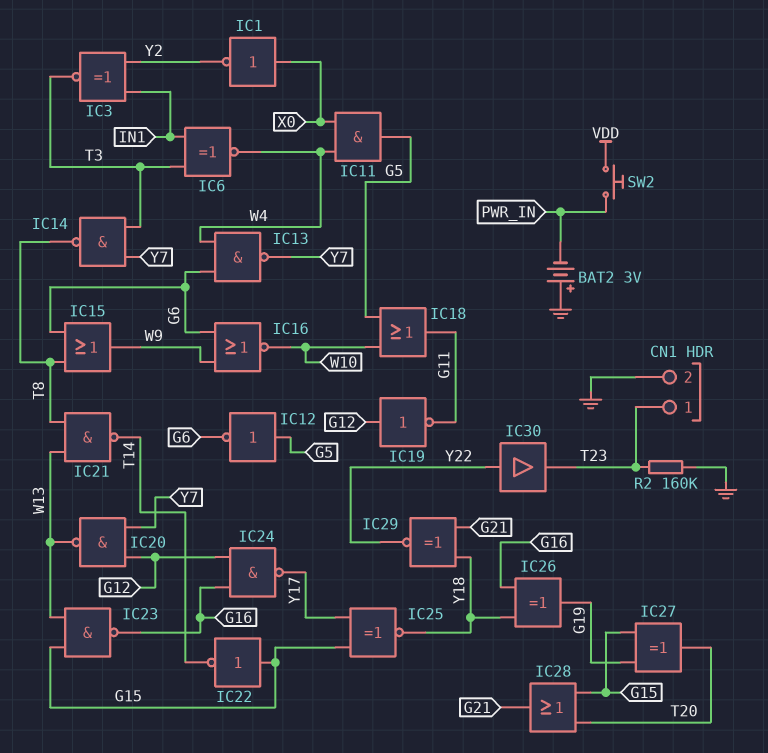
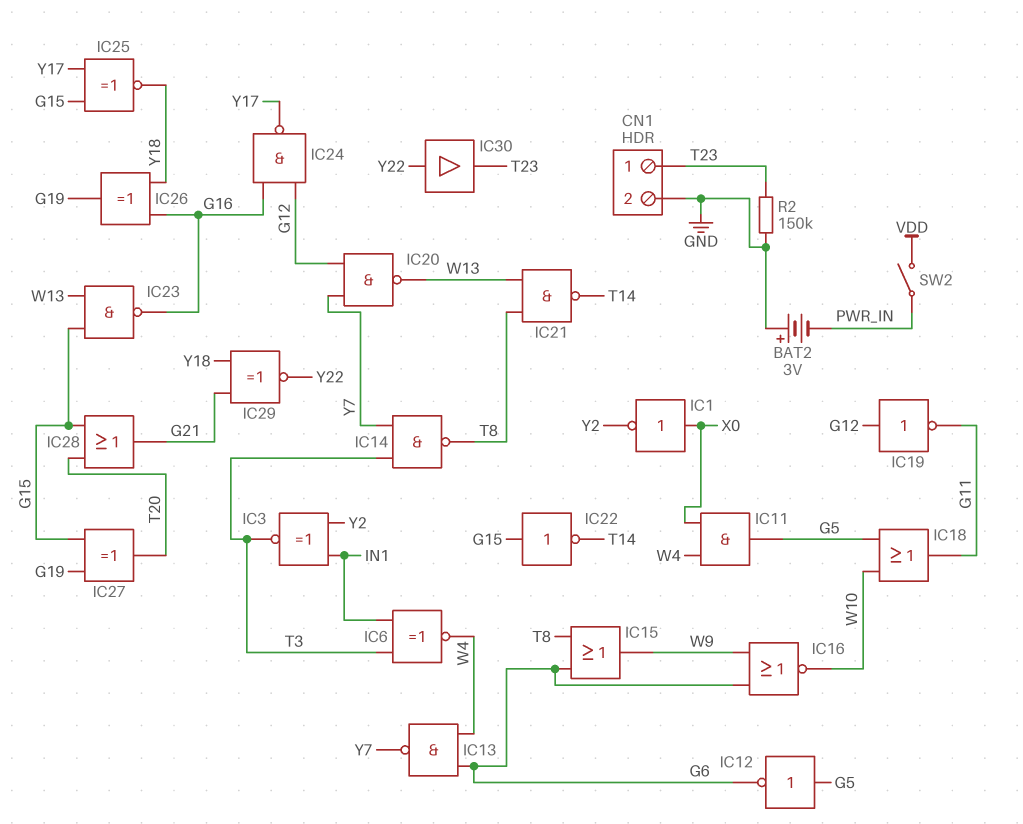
R2: 160k (GND, T23) -> 150k (GND, T23)
SW2: button (PWR_IN, VDD) -> switch (PWR_IN, VDD)

